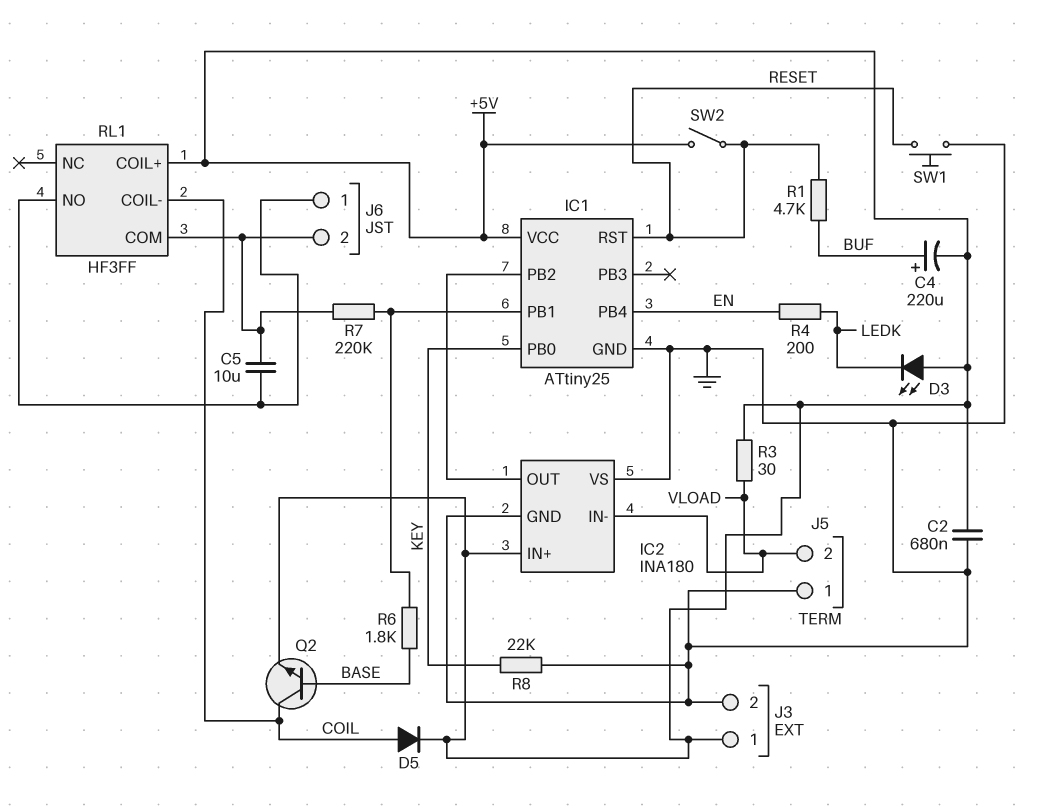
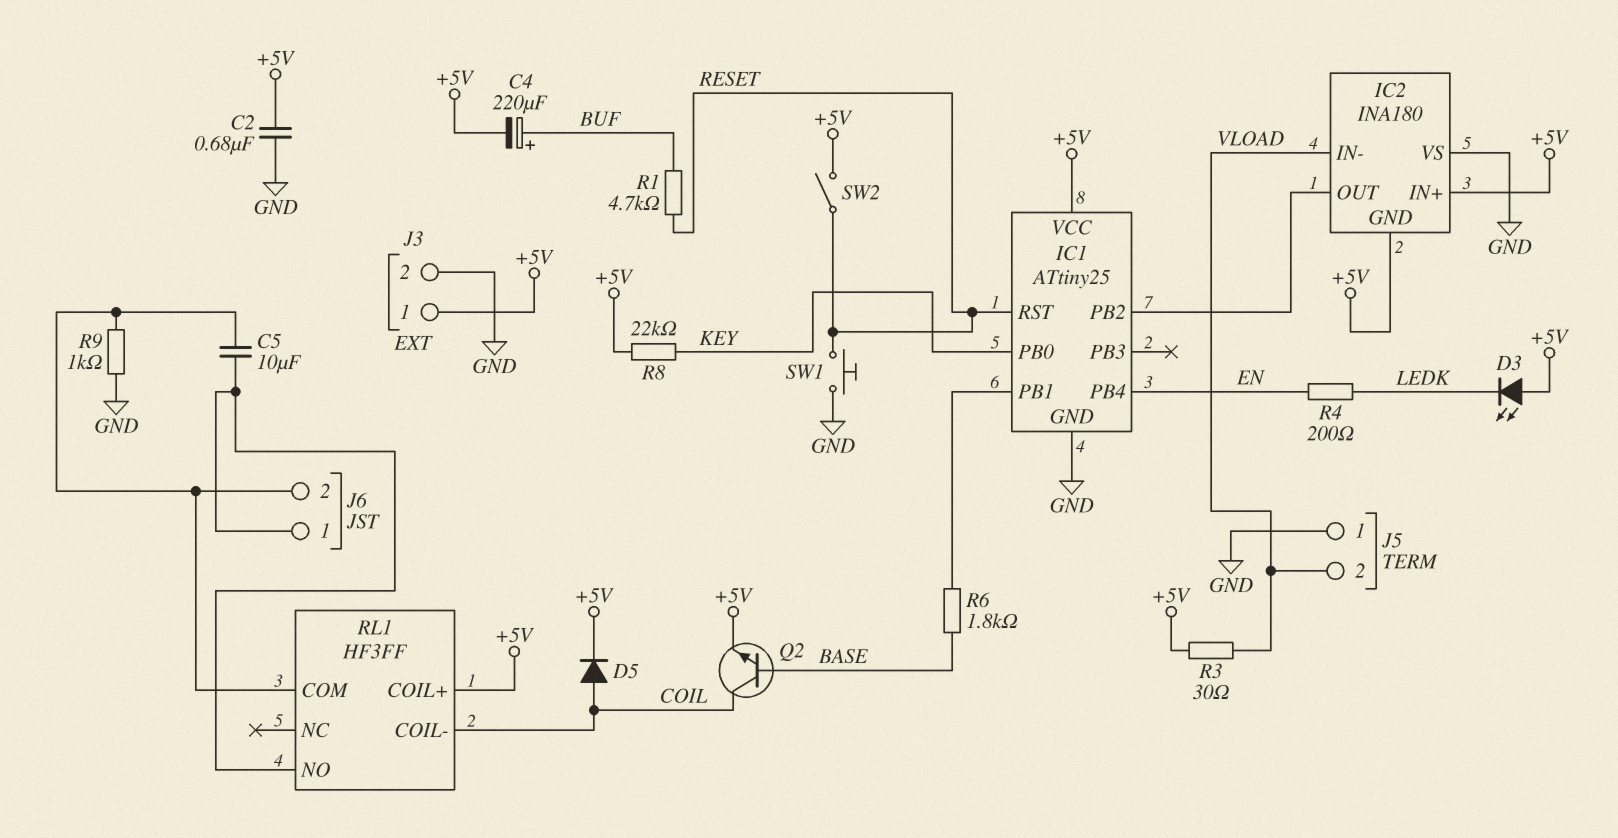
IC2 pin GND: GND -> +5V
R7: 220k (IC1/PB1, J6/2) -> none
R8: 22k (GND, KEY) -> 22k (+5V, KEY)
R9: none -> 1k (GND, J6/2)

